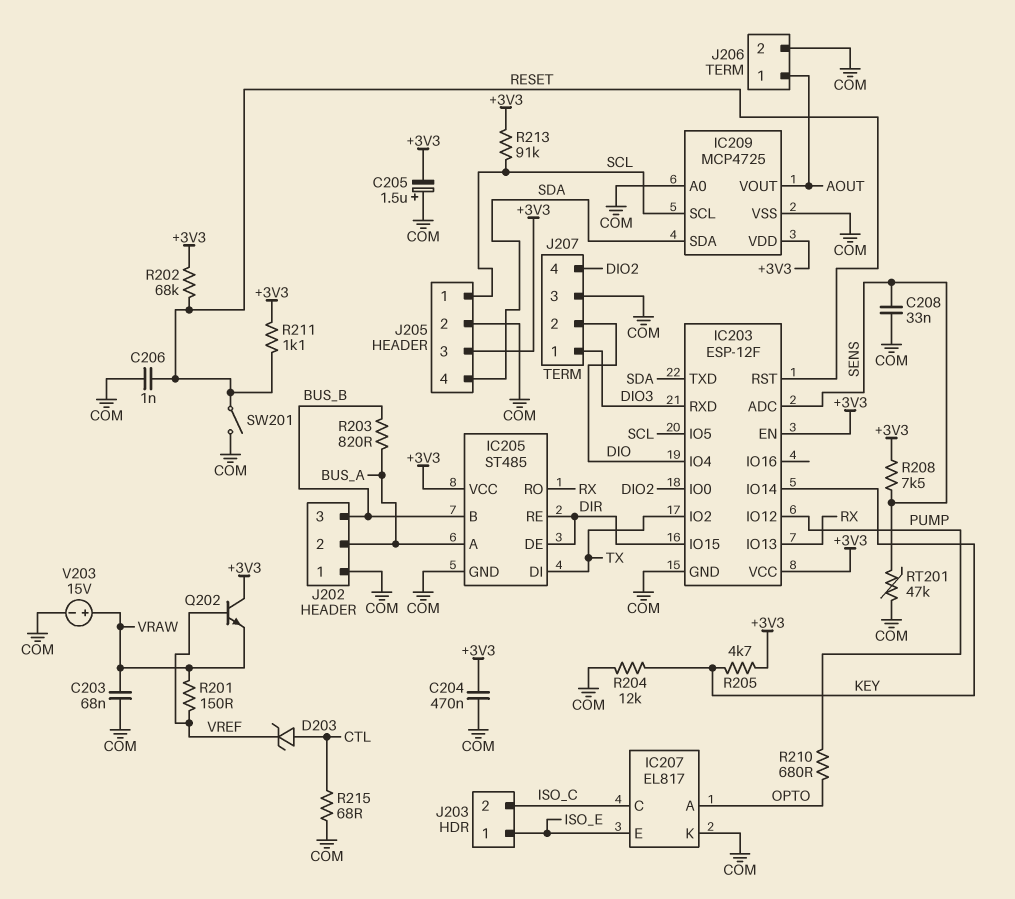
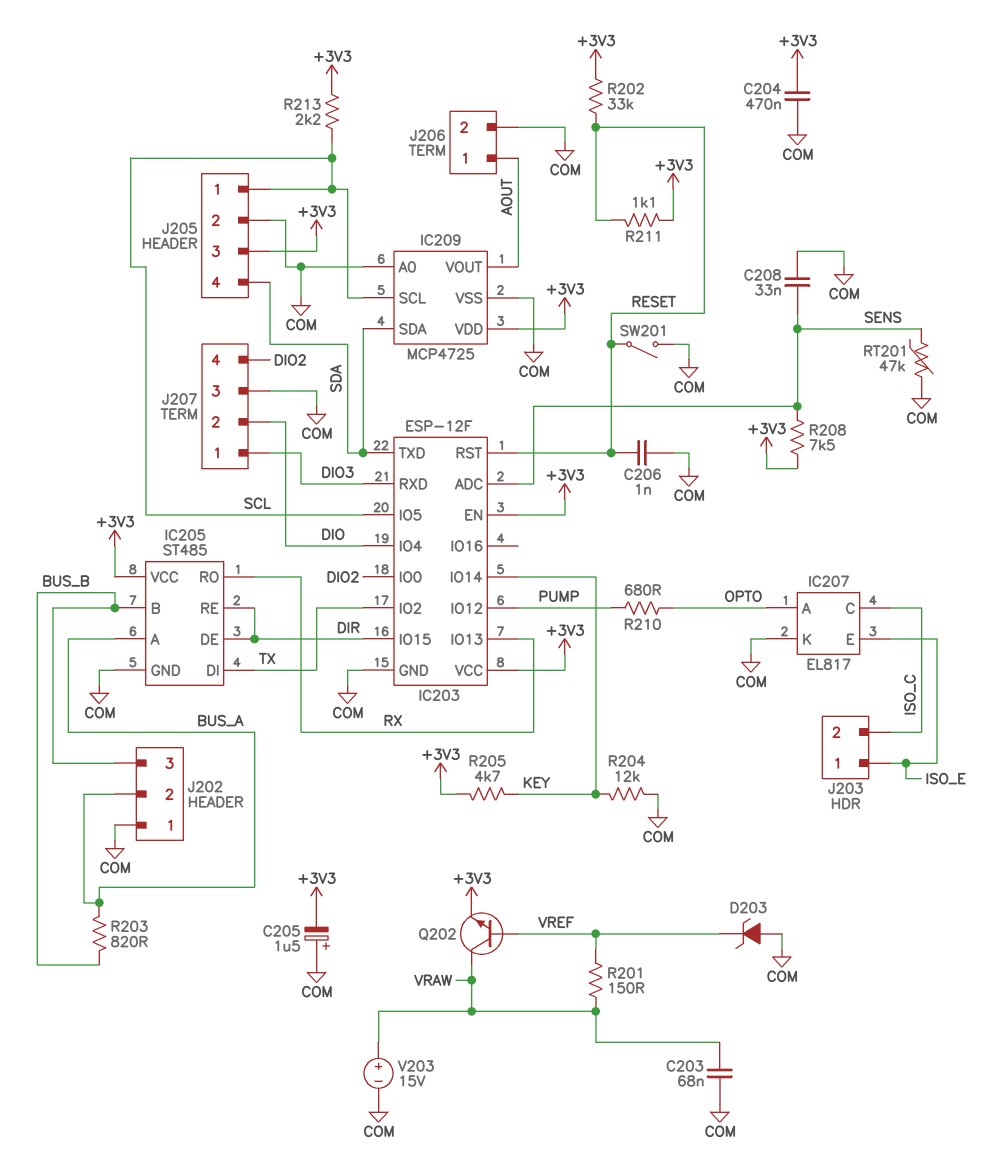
D203: zener (A CTL, K VREF) -> zener (A COM, K VREF)
Q202: NPN (B VREF, C +3V3, E VRAW) -> NPN (B VREF, C VRAW, E +3V3)
R202: 68k (+3V3, RESET) -> 33k (+3V3, RESET)
R213: 91k (+3V3, SCL) -> 2.2k (+3V3, SCL)
R215: 68 (COM, CTL) -> none

